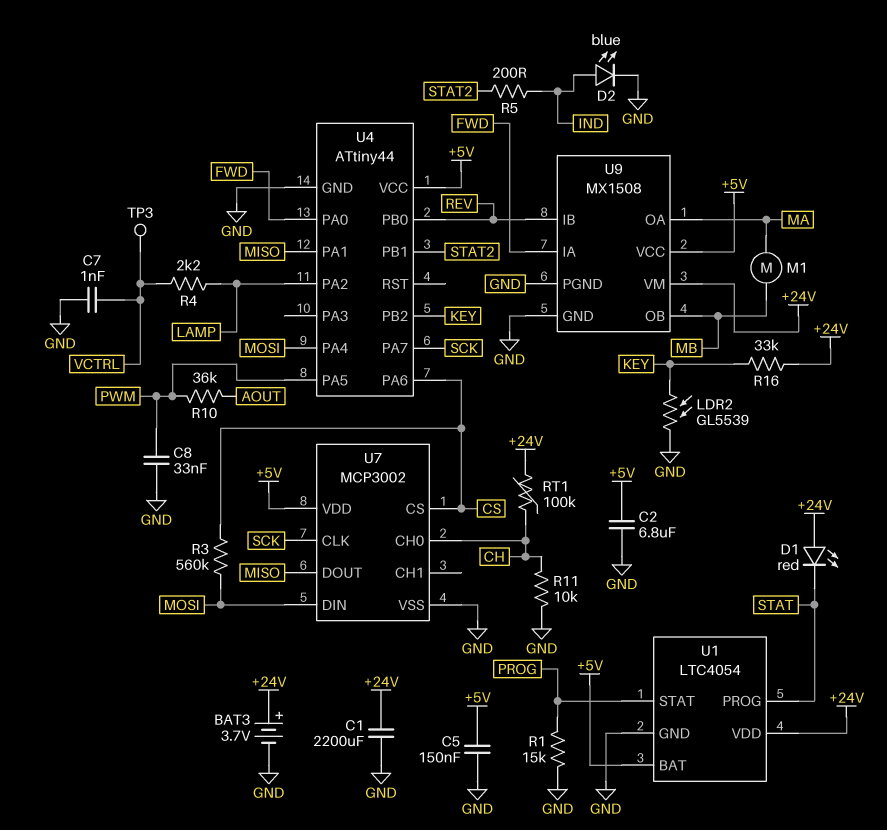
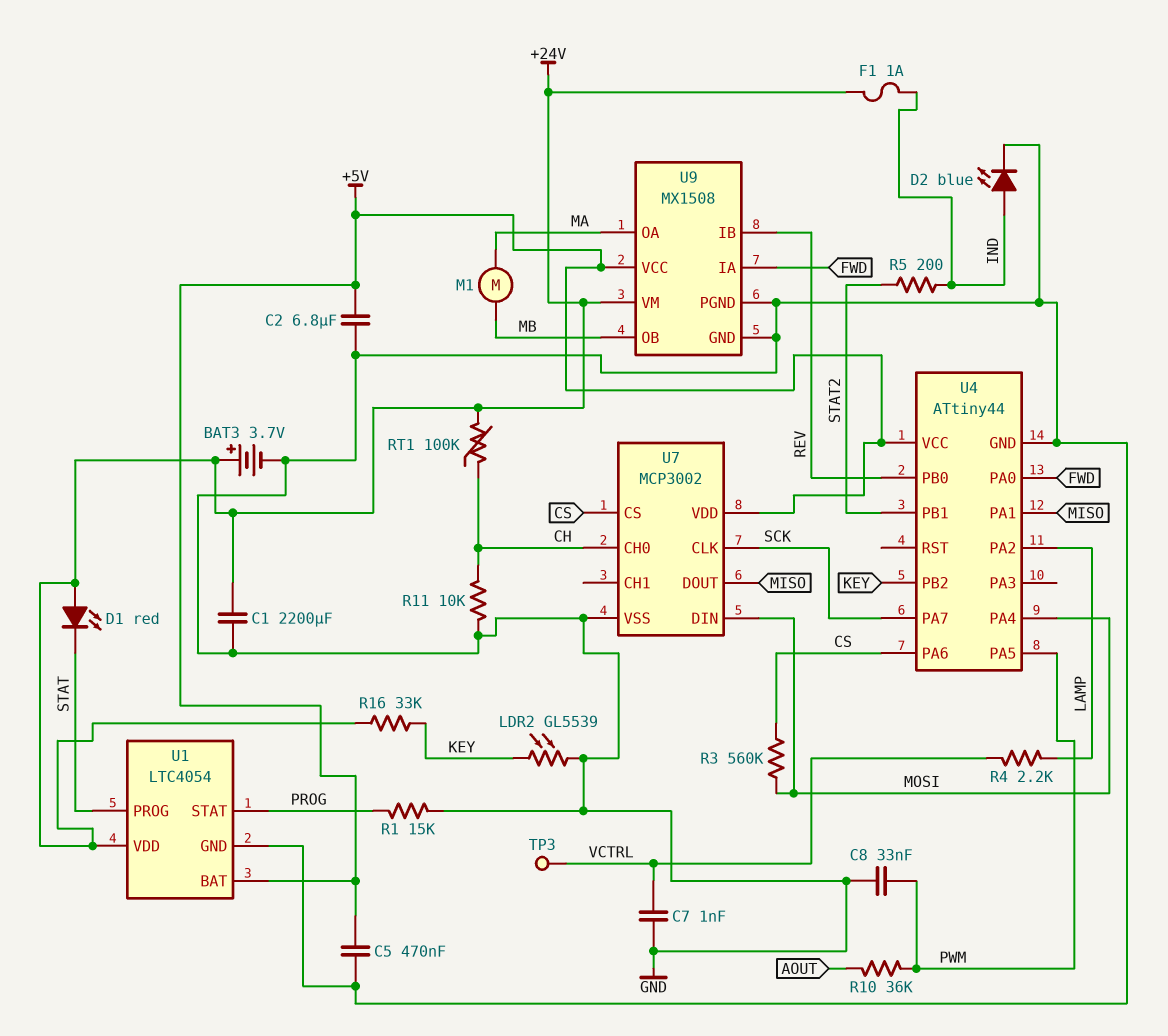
C5: 150nF (+5V, GND) -> 470nF (+5V, GND)
F1: none -> 1A (+24V, IND)

